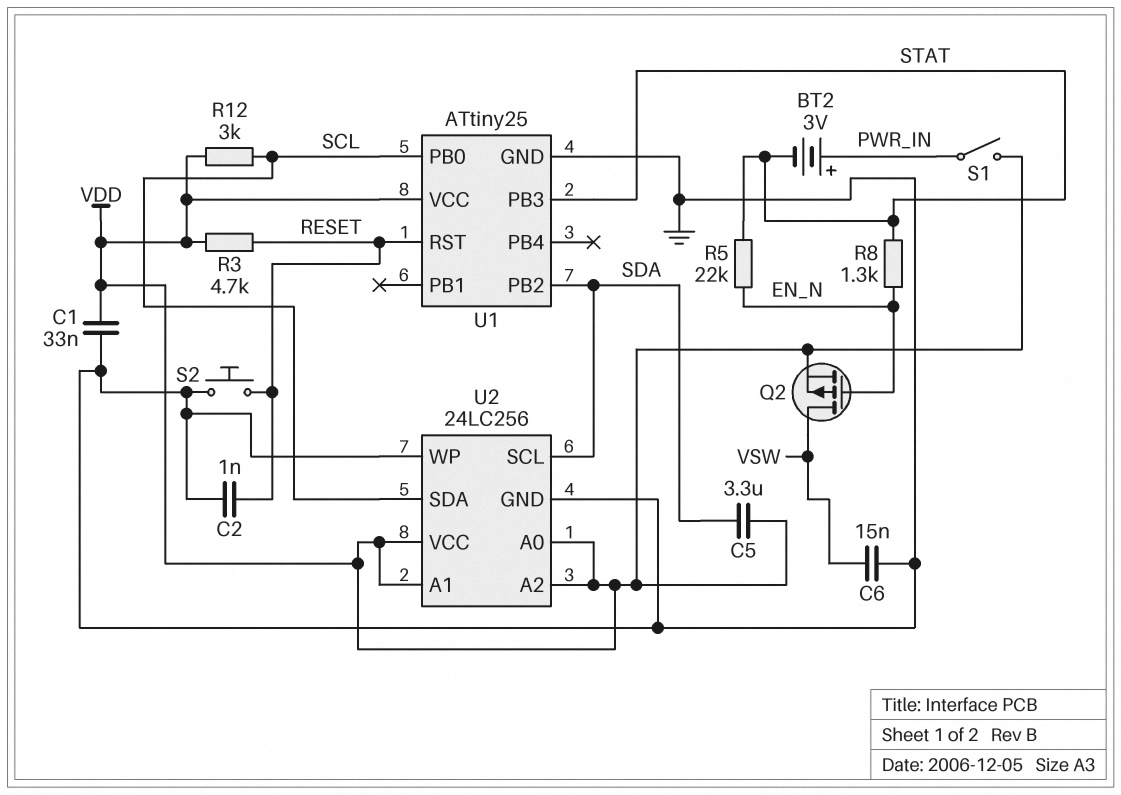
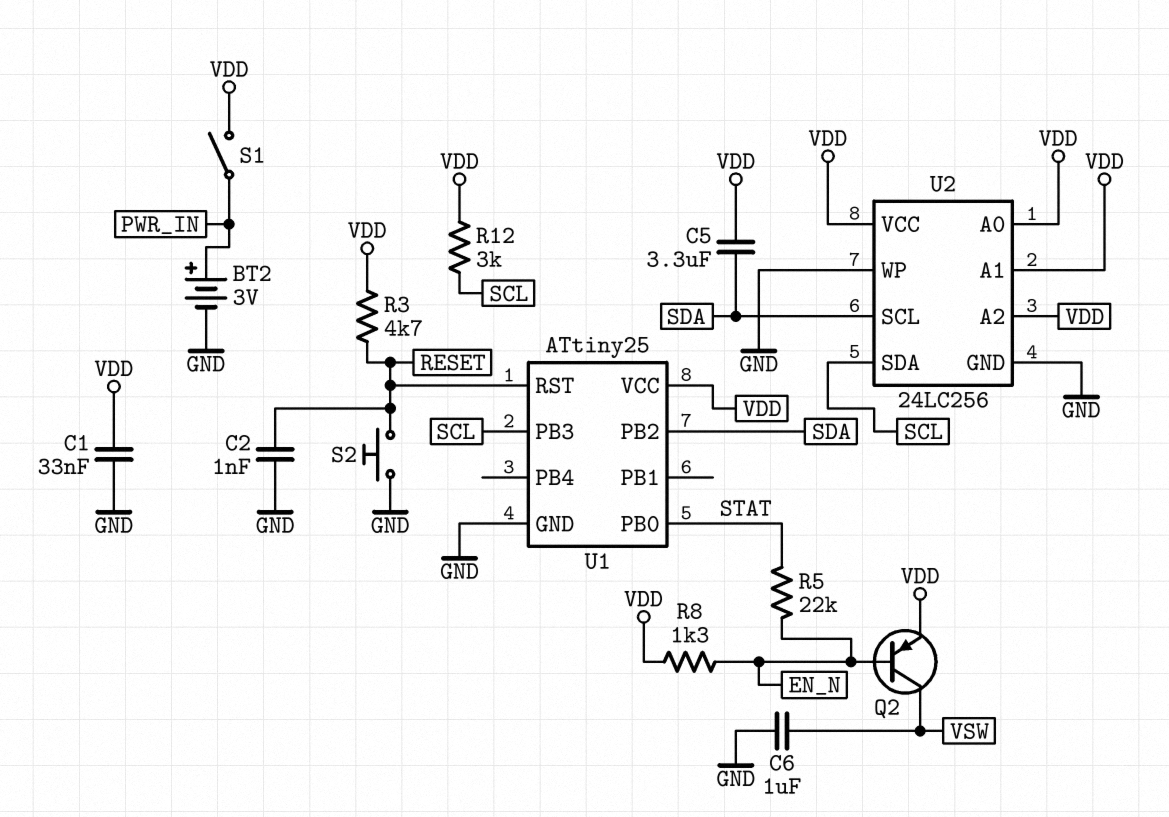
BT2: 3V (plus PWR_IN, minus STAT) -> 3V (plus PWR_IN, minus GND)
C6: 15nF (GND, VSW) -> 1uF (GND, VSW)
Q2: PMOS (G EN_N, D VSW, S VDD) -> PNP (B EN_N, C VSW, E VDD)
R8: 1.3k (EN_N, STAT) -> 1.3k (EN_N, VDD)
U1 pin PB0: SCL -> STAT
U1 pin PB3: STAT -> SCL

